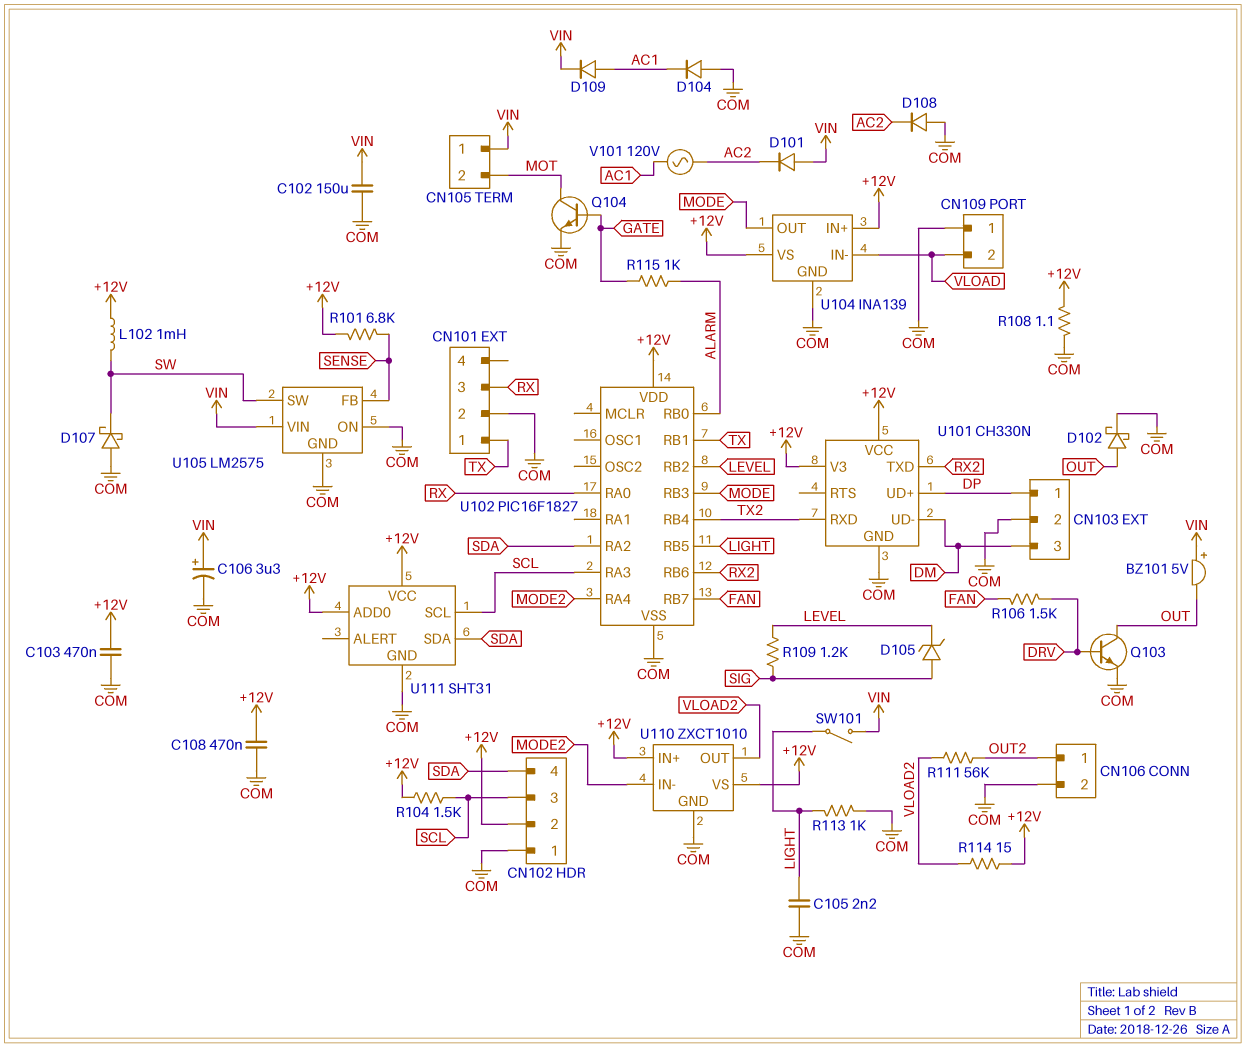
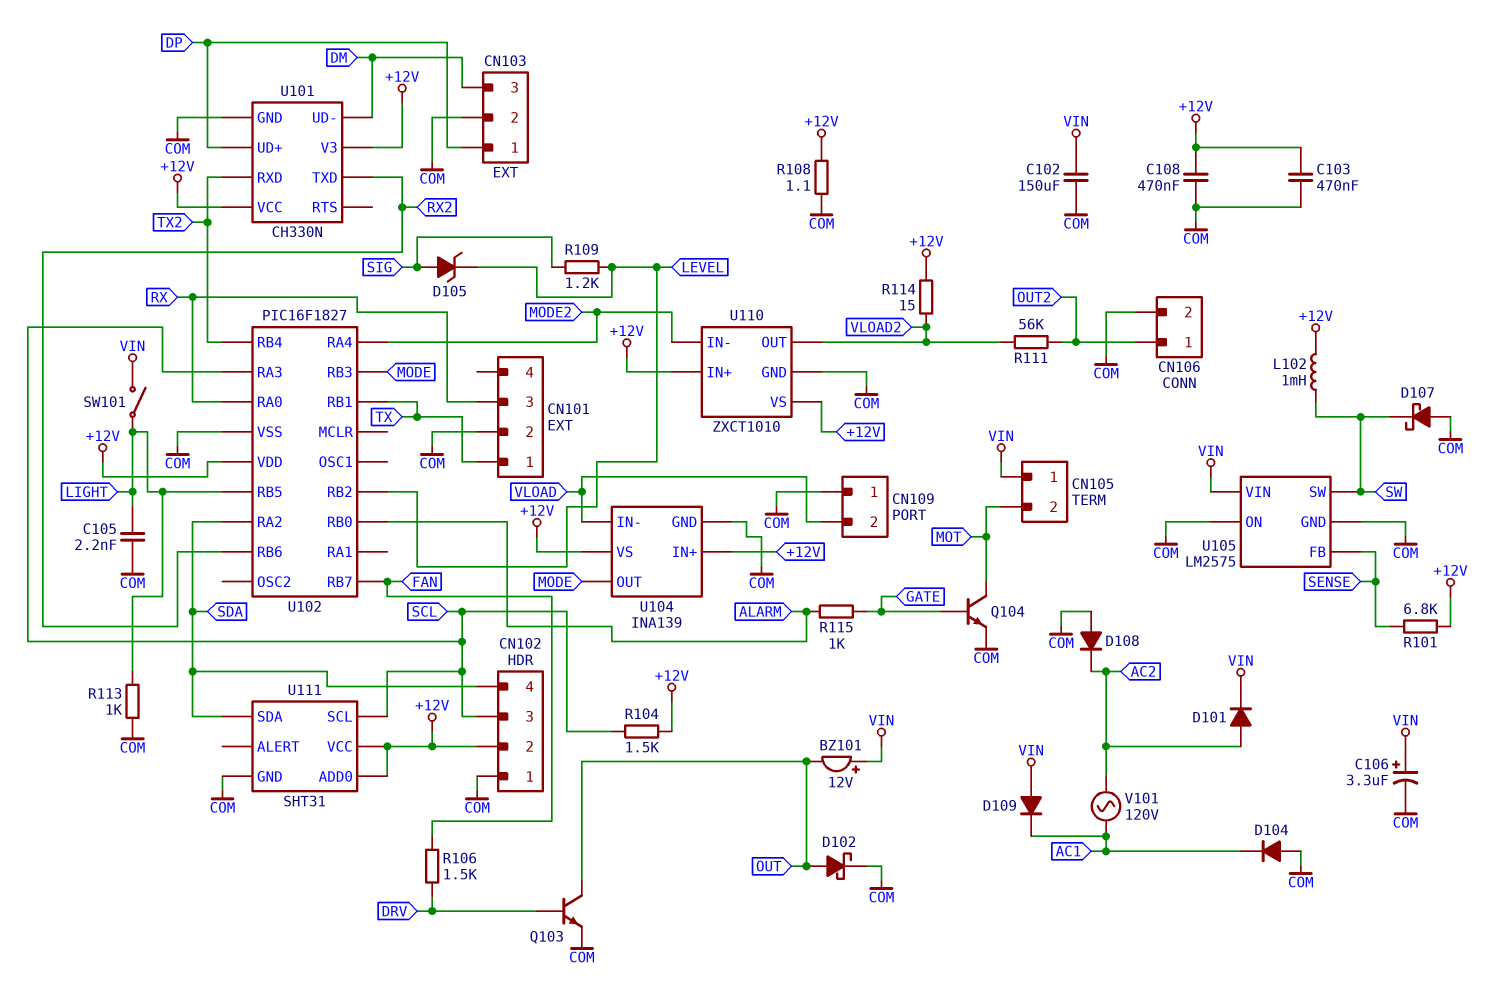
BZ101: buzzer 5V (plus VIN, minus OUT) -> buzzer 12V (plus VIN, minus OUT)
D101: diode (A VIN, K AC2) -> diode (A AC2, K VIN)
D109: diode (A AC1, K VIN) -> diode (A VIN, K AC1)

